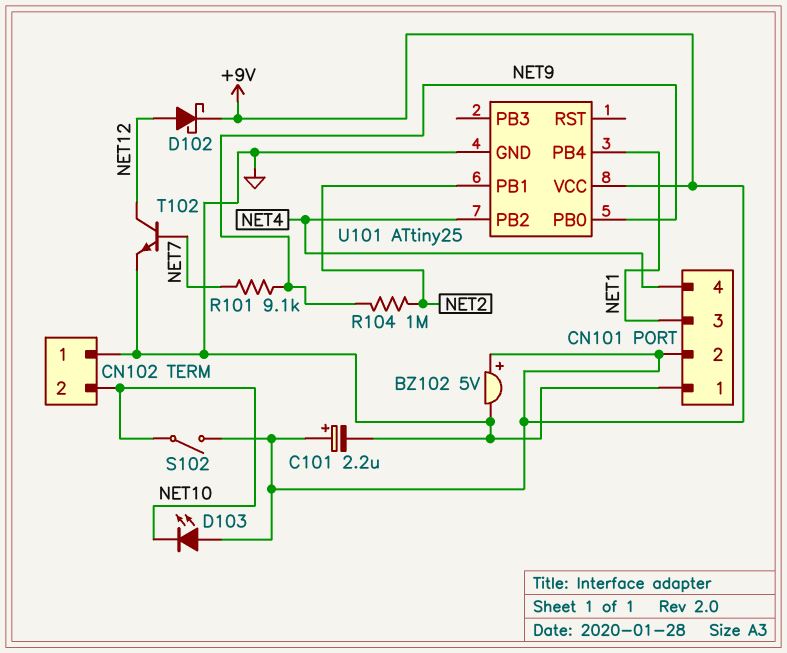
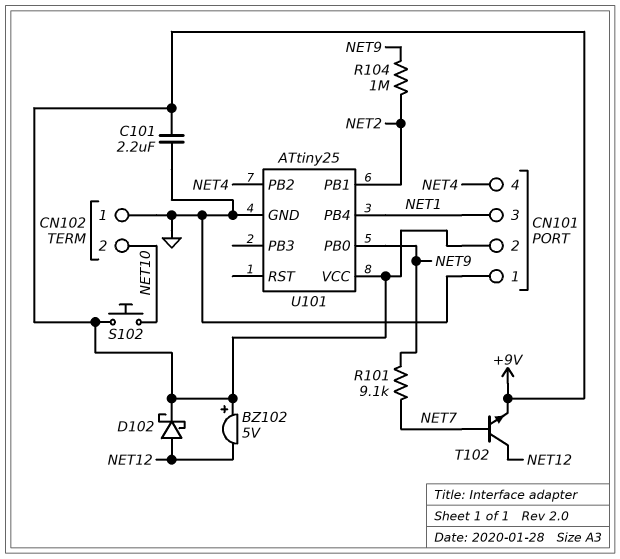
BZ102: buzzer 5V (plus +9V, minus GND) -> buzzer 5V (plus +9V, minus NET12)
C101: 2.2uF (plus +9V, minus GND) -> 2.2uF (+9V, GND)
D103: LED (A +9V, K NET10) -> none
S102: switch (+9V, NET10) -> button (+9V, NET10)
T102: NPN (B NET7, C NET12, E GND) -> NPN (B NET7, C NET12, E +9V)

